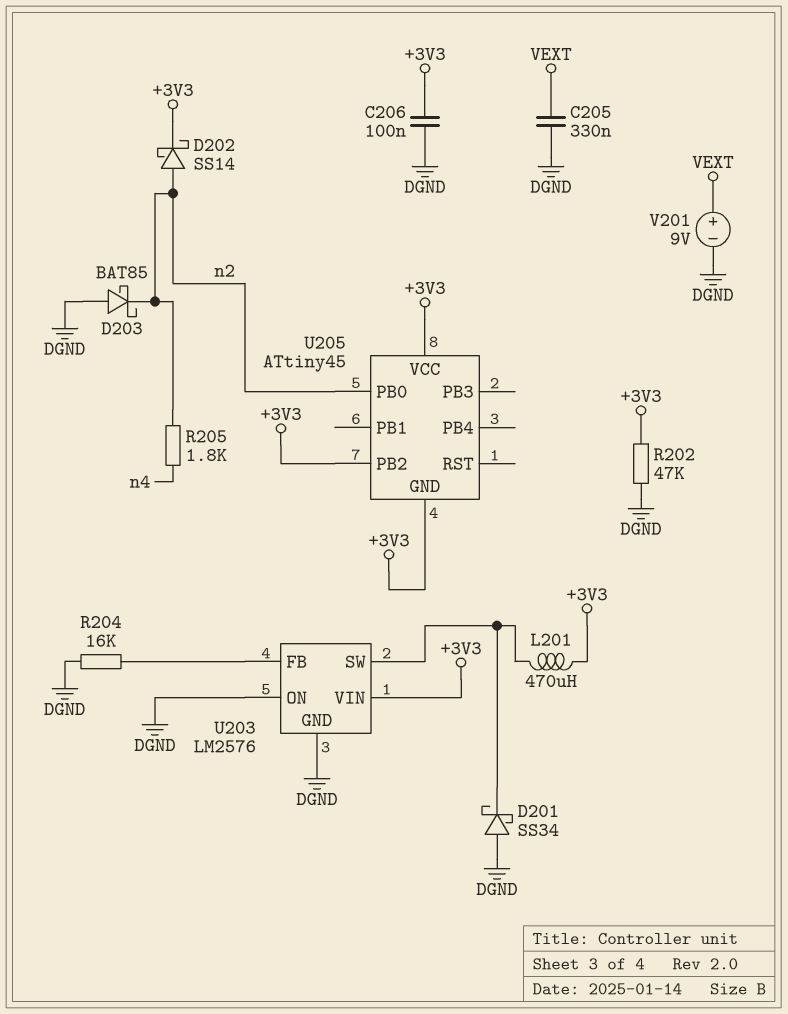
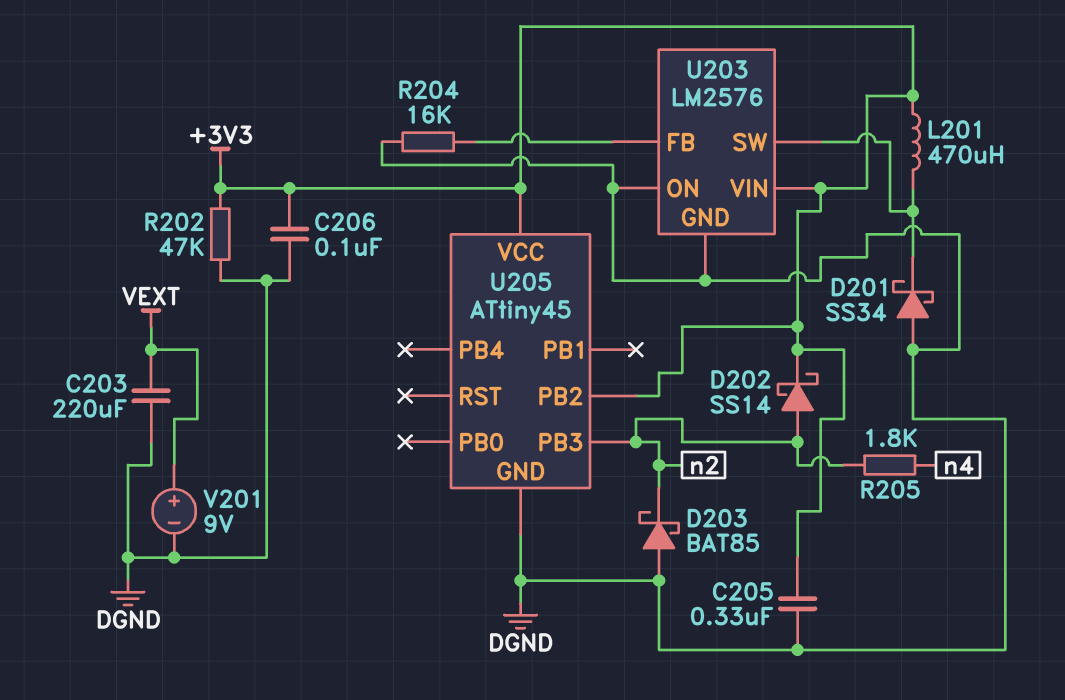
C203: none -> 220uF (DGND, VEXT)
C205: 330nF (DGND, VEXT) -> 330nF (+3V3, DGND)
U205 pin GND: +3V3 -> DGND
U205 pin PB0: n2 -> none
U205 pin PB3: none -> n2

